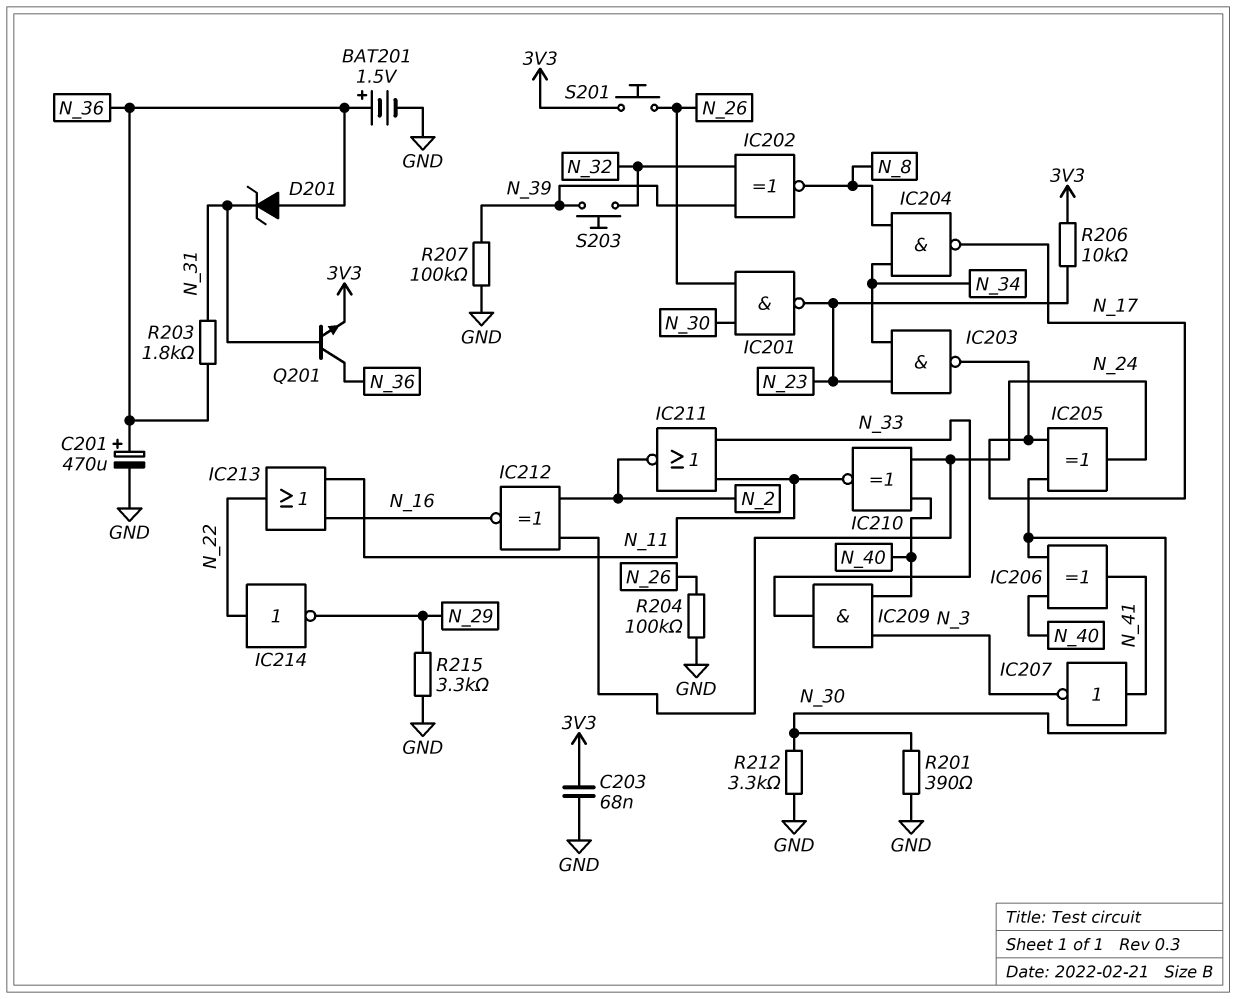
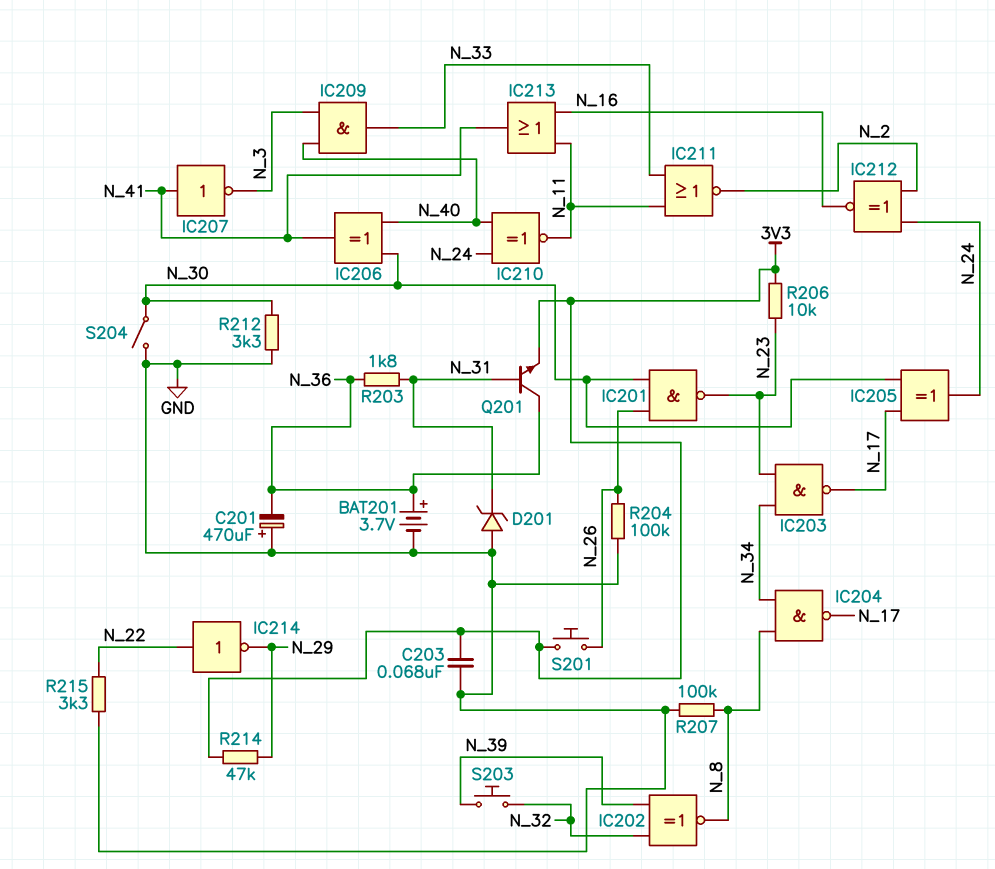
BAT201: 1.5V (plus N_36, minus GND) -> 3.7V (plus N_36, minus GND)
C201: 470uF (plus N_36, minus GND) -> 470uF (plus GND, minus N_36)
D201: zener (A N_36, K N_31) -> zener (A GND, K N_31)
IC213: OR (in N_11, in N_16, out N_22) -> OR (in N_11, in N_16, out N_41)
R201: 390 (GND, N_30) -> none
R207: 100k (GND, N_39) -> 100k (GND, N_8)
R214: none -> 47k (3V3, N_29)
R215: 3.3k (GND, N_29) -> 3.3k (GND, N_22)
S204: none -> switch (GND, N_30)

